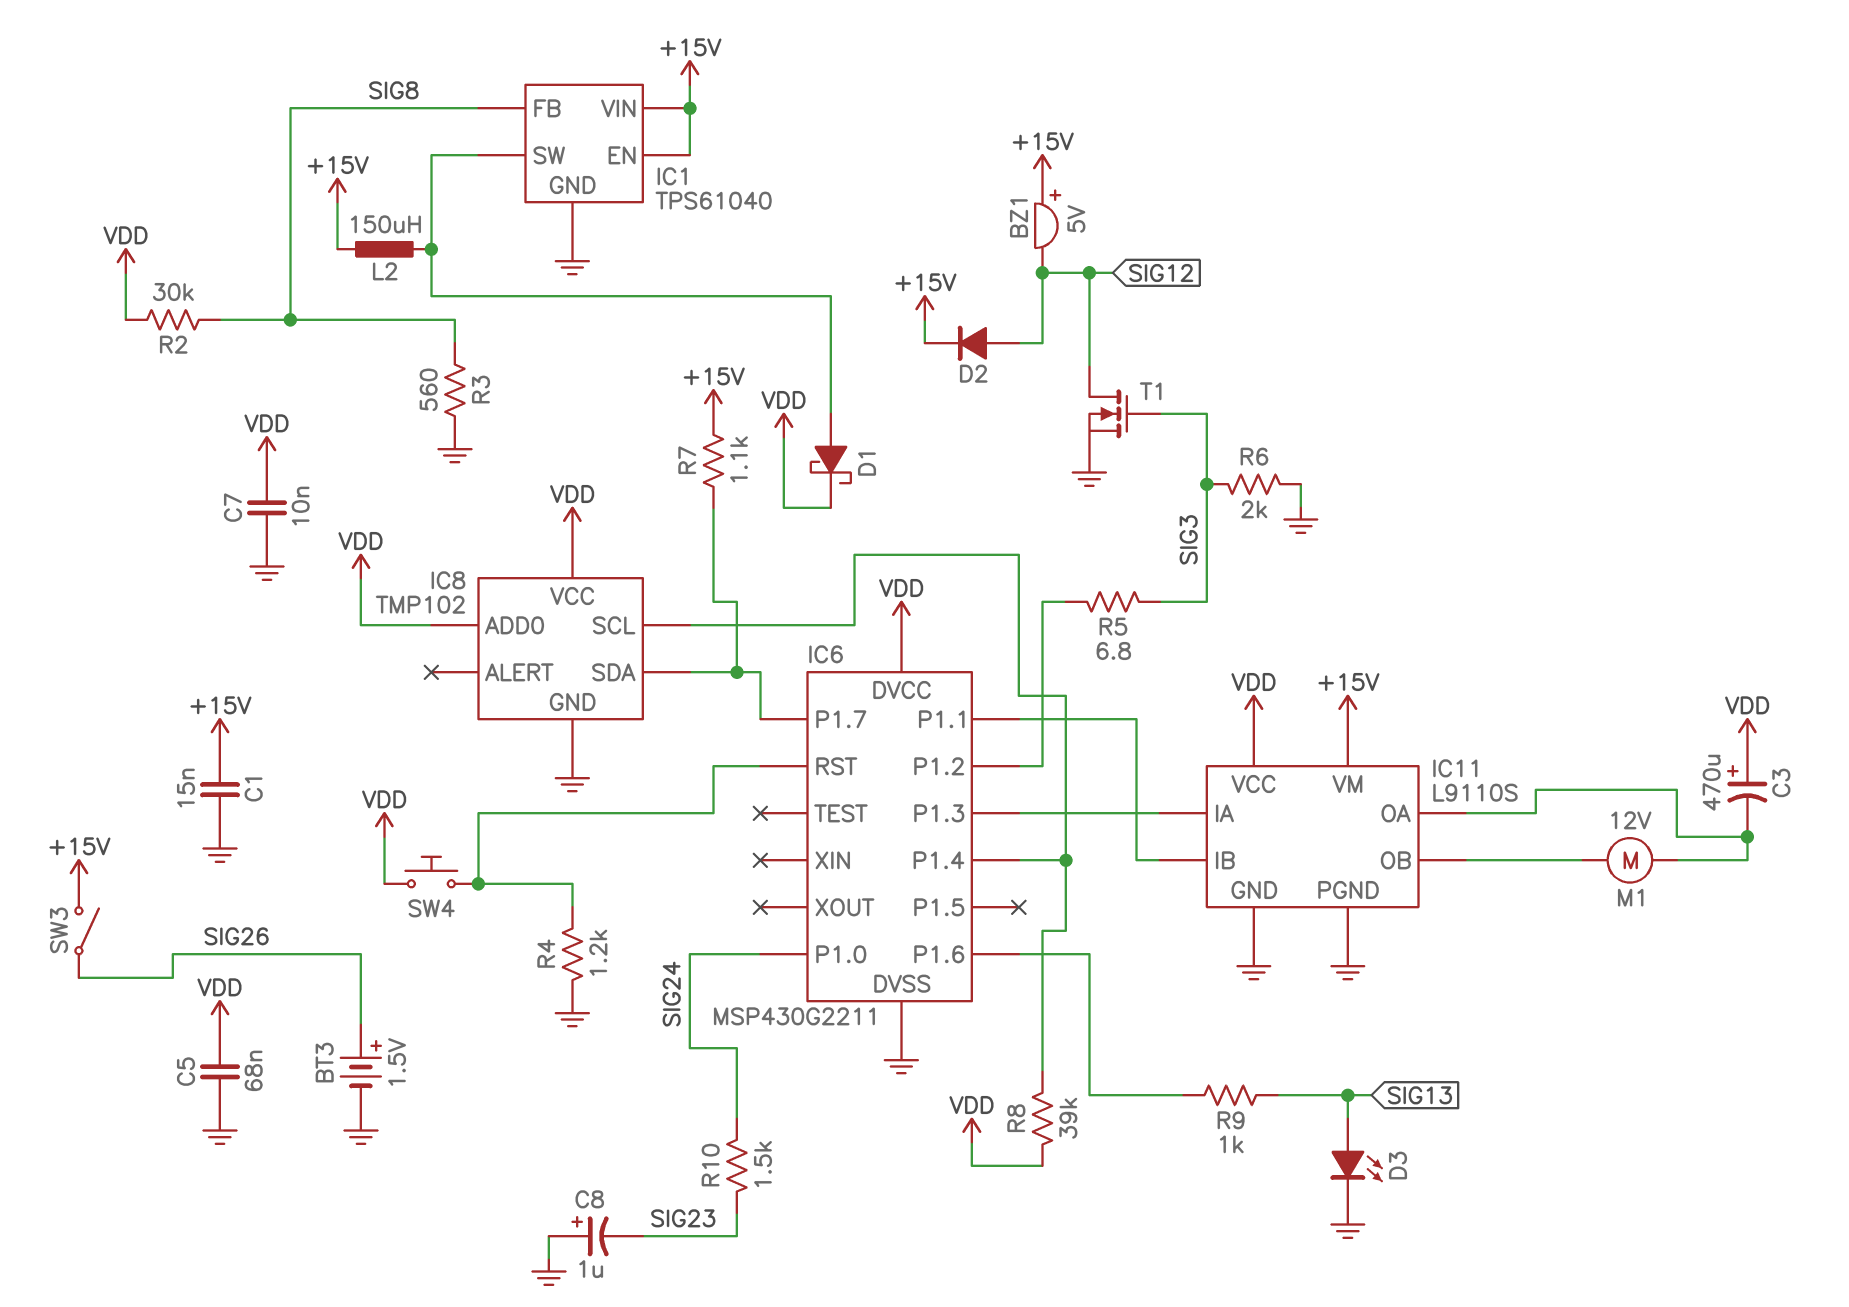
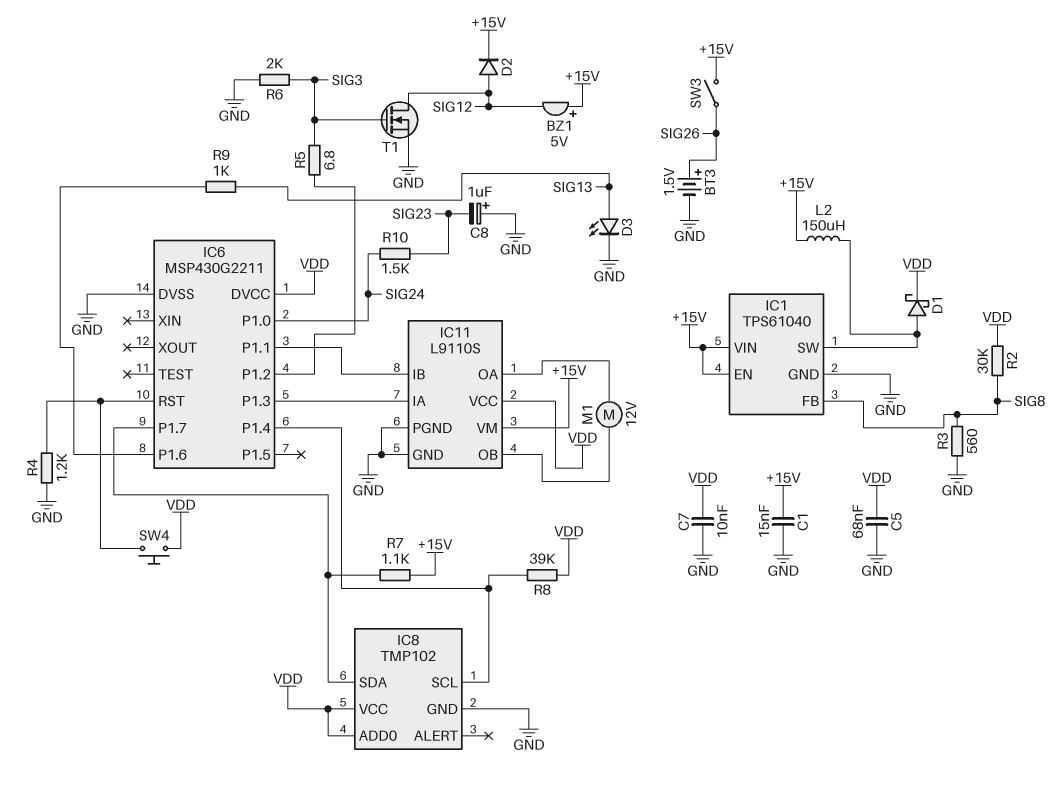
C3: 470uF (plus VDD, minus IC11/OA) -> none

